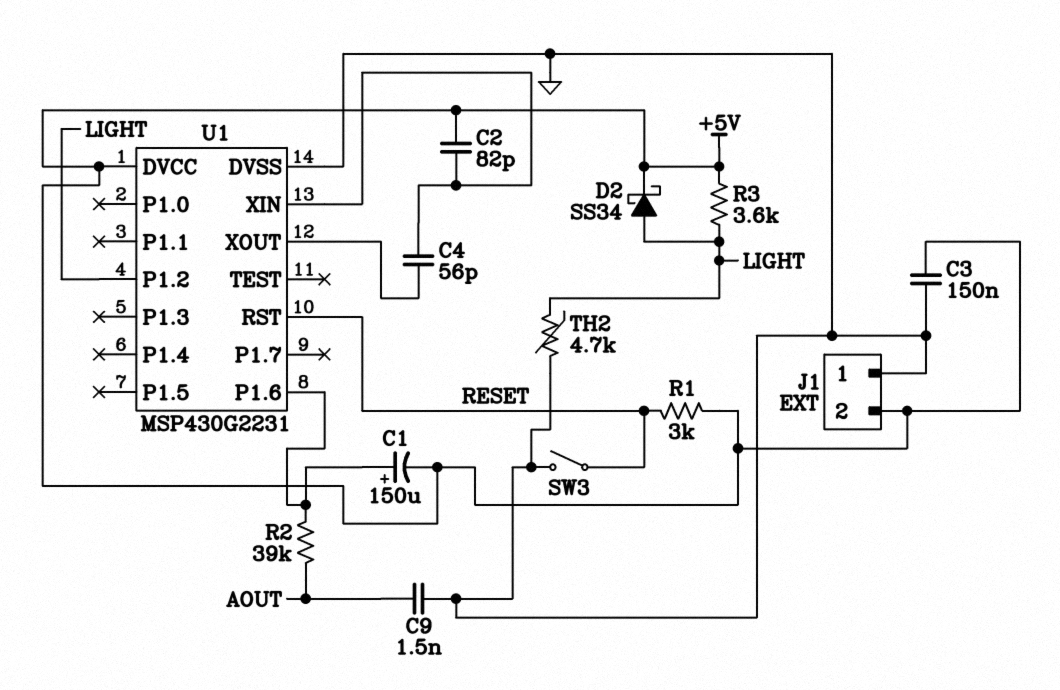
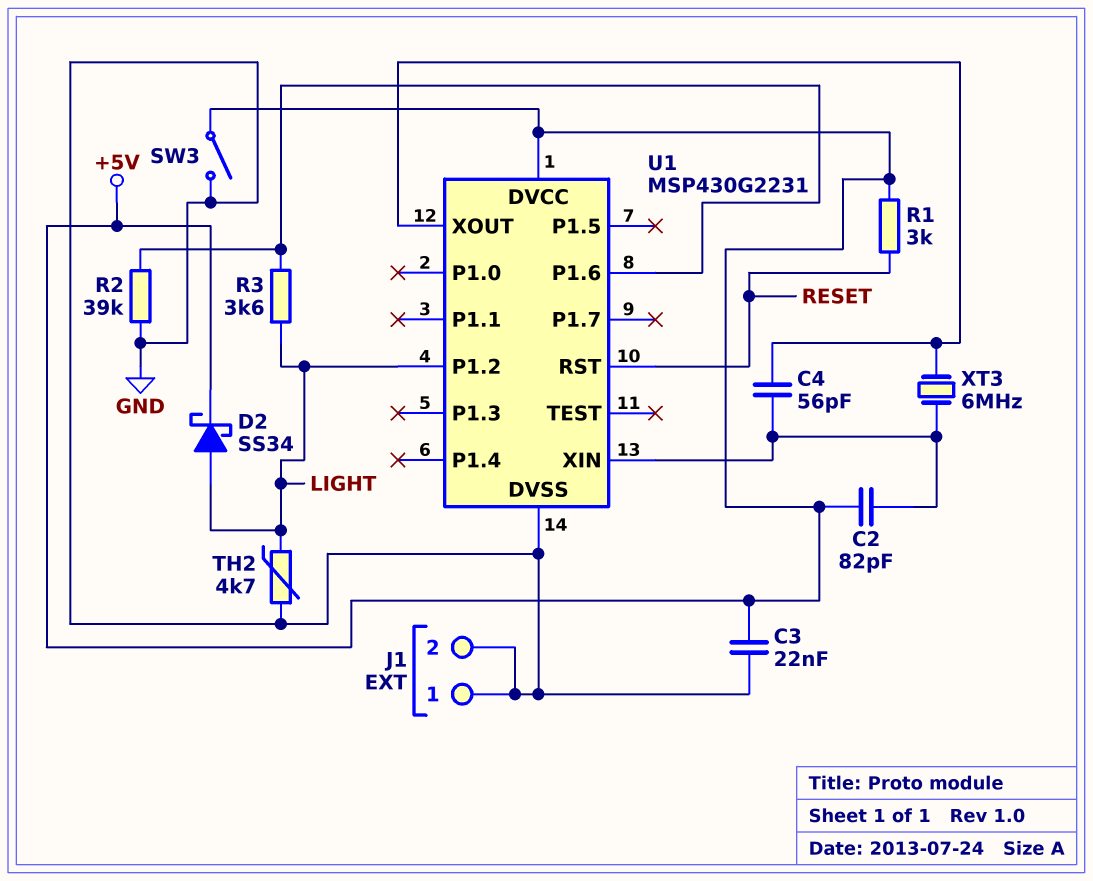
C1: 150uF (plus U1/P1.6, minus +5V) -> none
C3: 150nF (+5V, GND) -> 22nF (+5V, GND)
C9: 1.5nF (AOUT, GND) -> none
J1 pin 2: +5V -> GND
R2: 39k (AOUT, U1/P1.6) -> 39k (GND, U1/P1.6)
R3: 3.6k (+5V, LIGHT) -> 3.6k (LIGHT, U1/P1.6)
SW3: switch (GND, RESET) -> switch (+5V, GND)
XT3: none -> 6MHz (U1/XIN, U1/XOUT)

